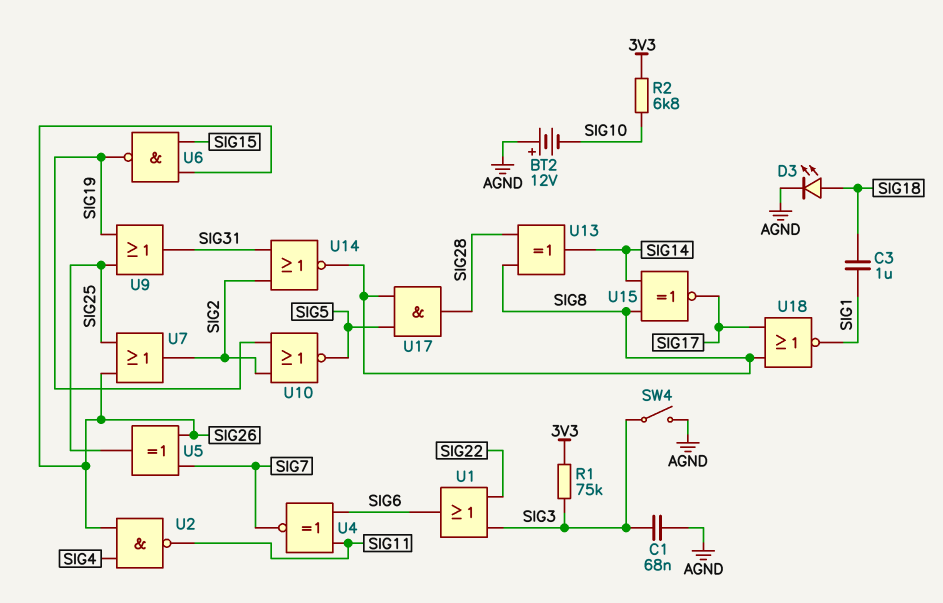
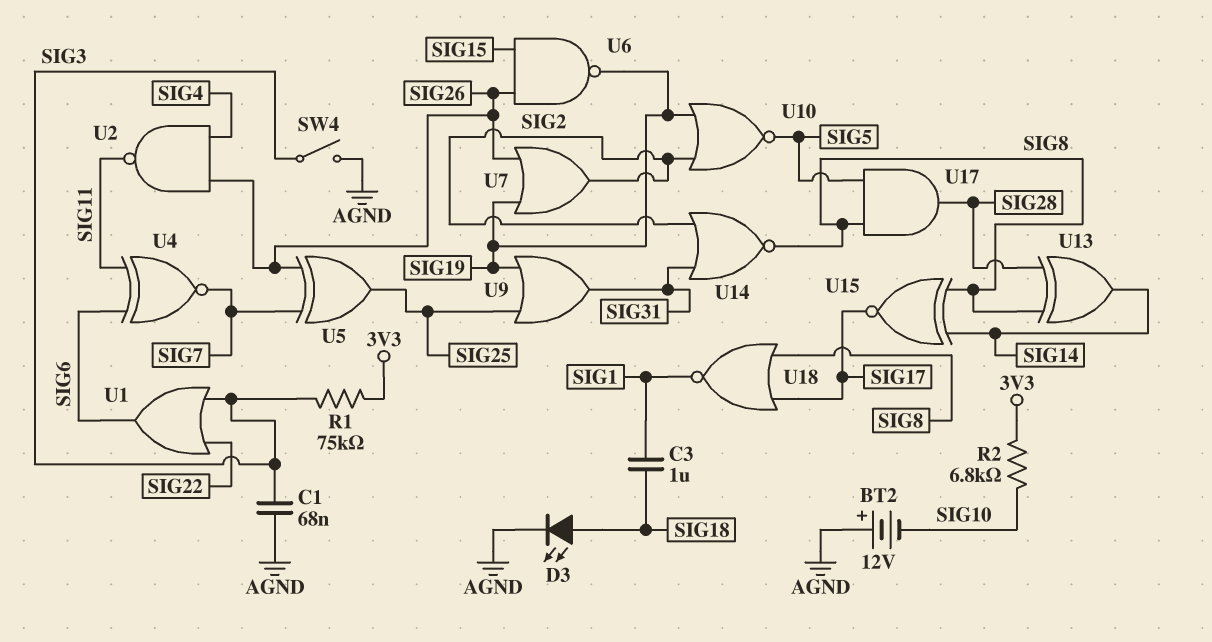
U7: OR (in SIG25, in SIG26, out SIG2) -> OR (in SIG19, in SIG26, out SIG2)

